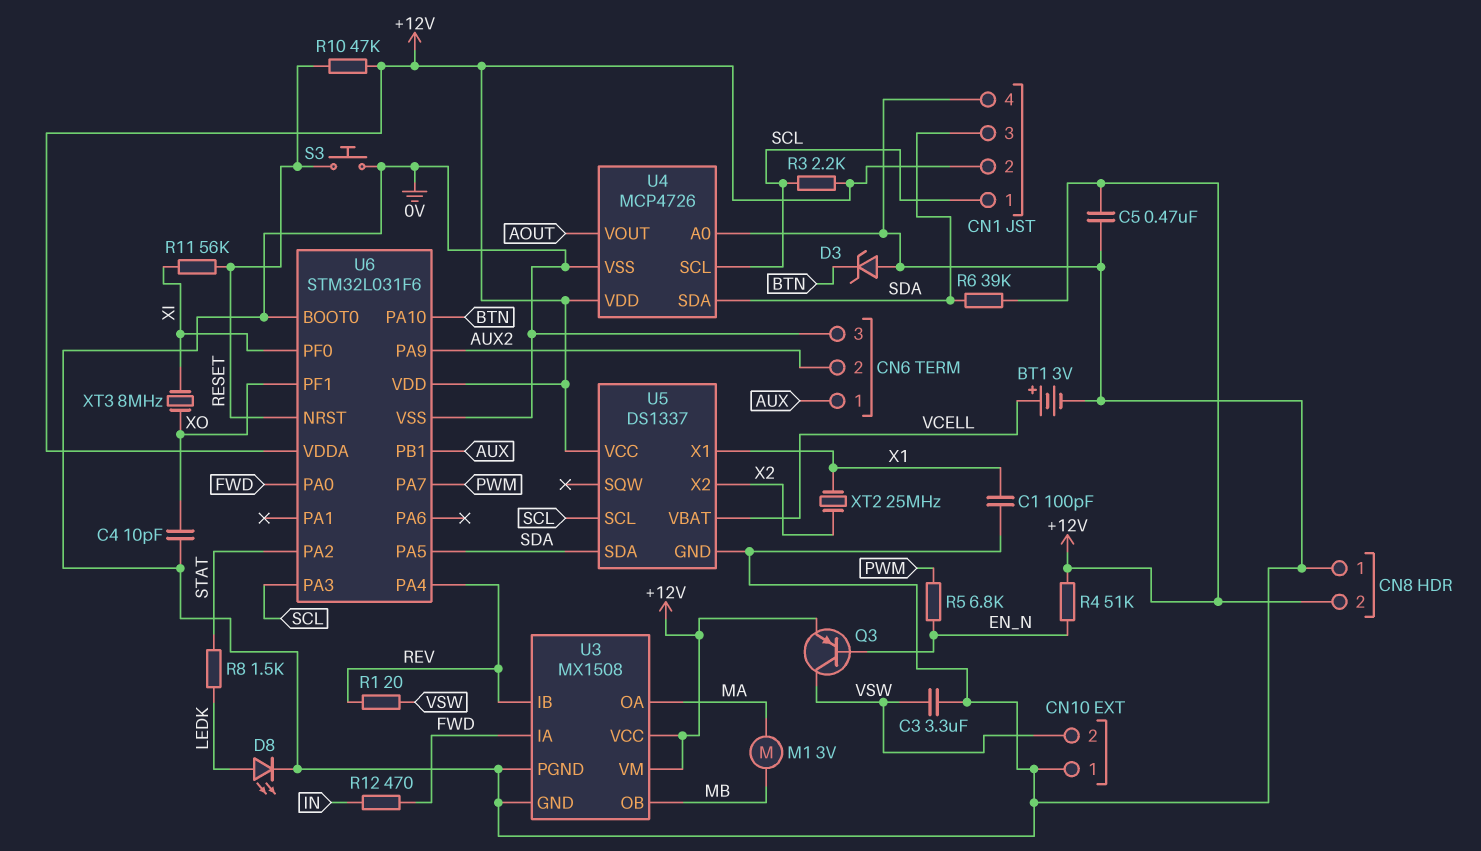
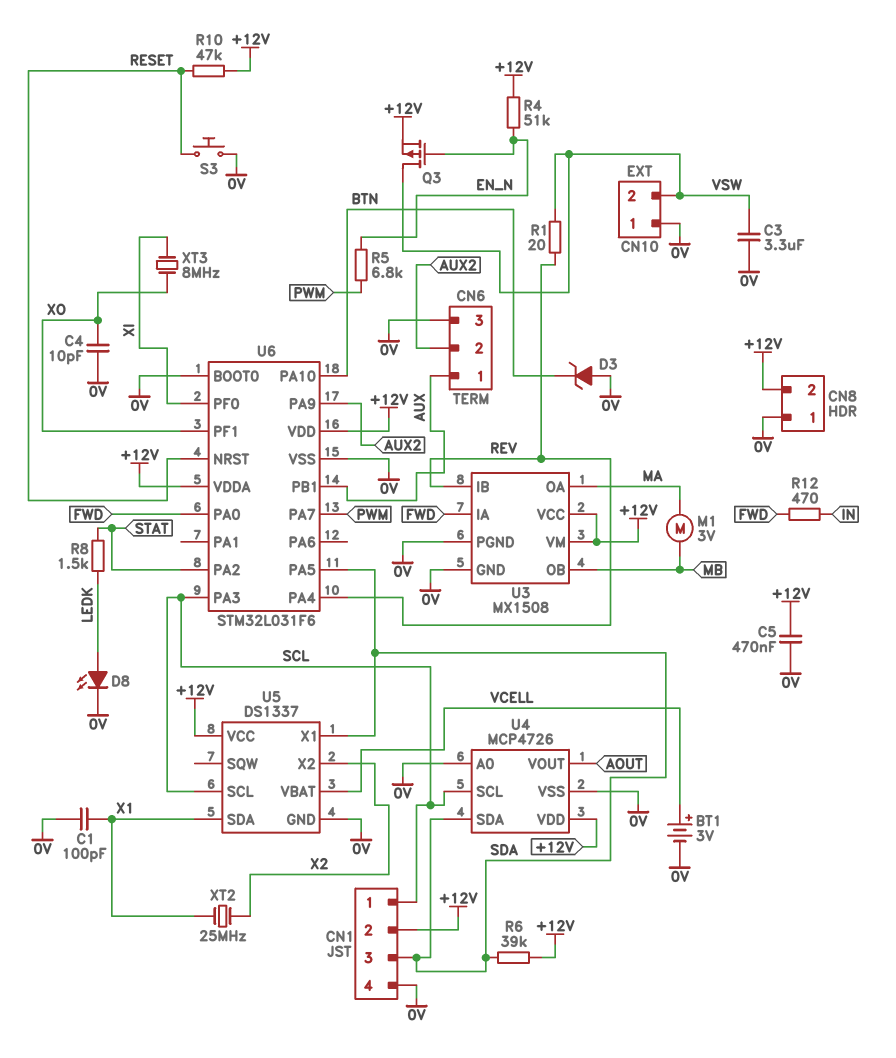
Q3: PNP (B EN_N, C VSW, E +12V) -> PMOS (G EN_N, D VSW, S +12V)
R3: 2.2k (+12V, SCL) -> none
R11: 56k (RESET, XI) -> none
U5 pin SDA: SDA -> X1
U5 pin X1: X1 -> SDA

